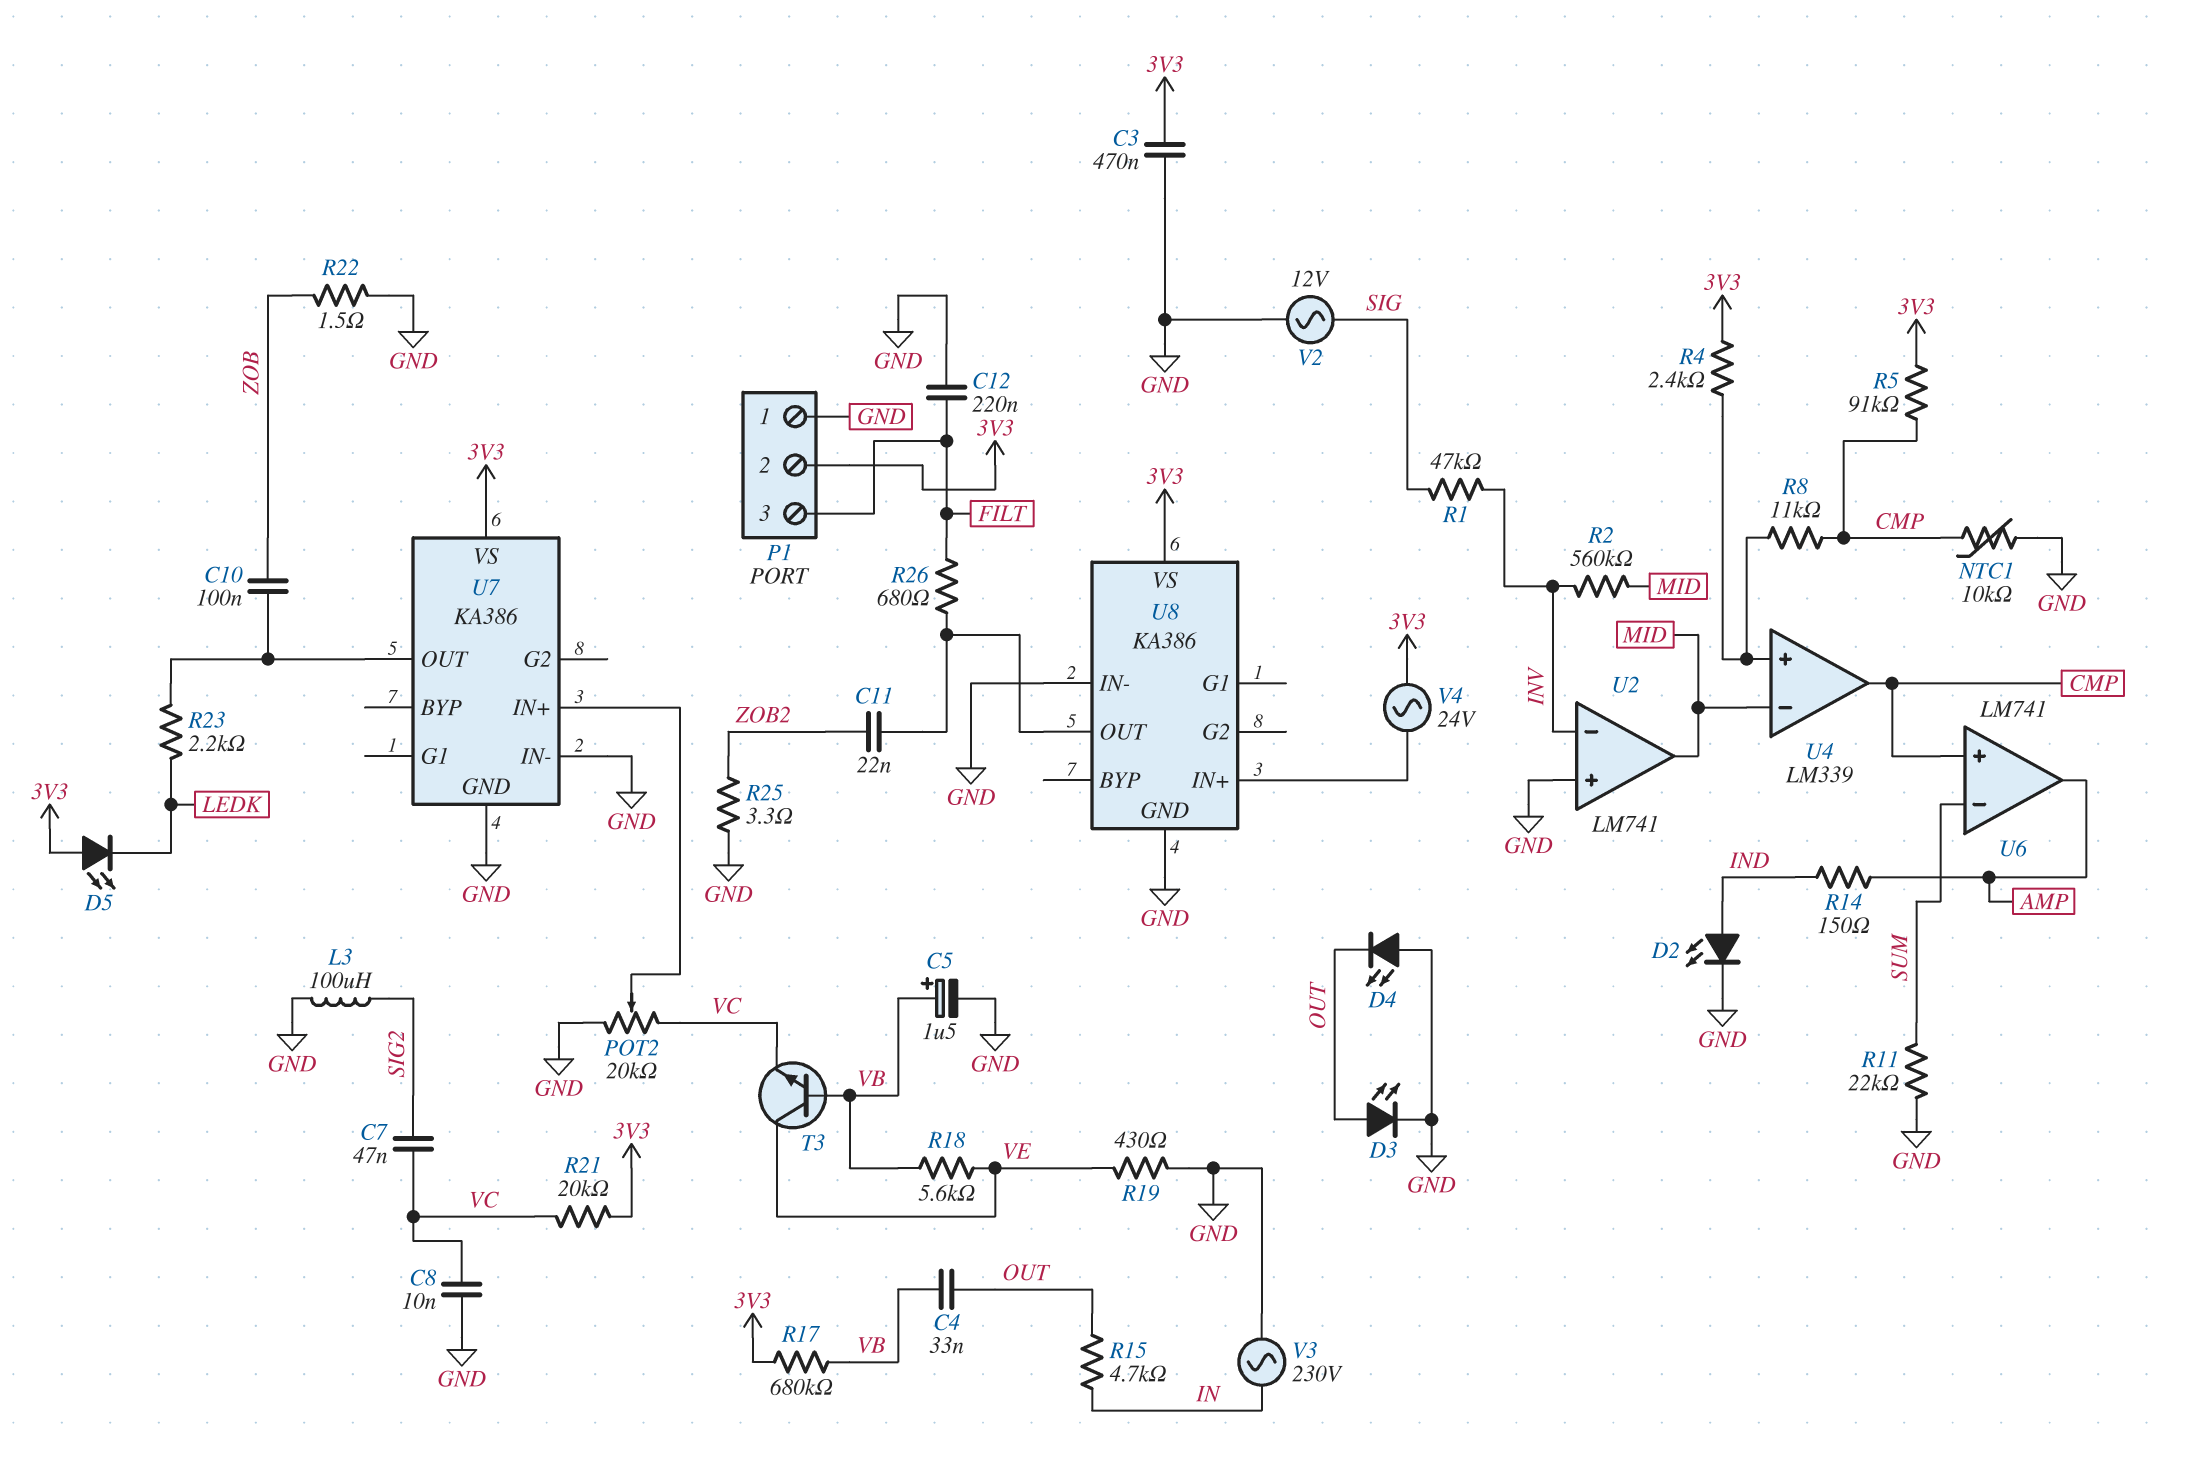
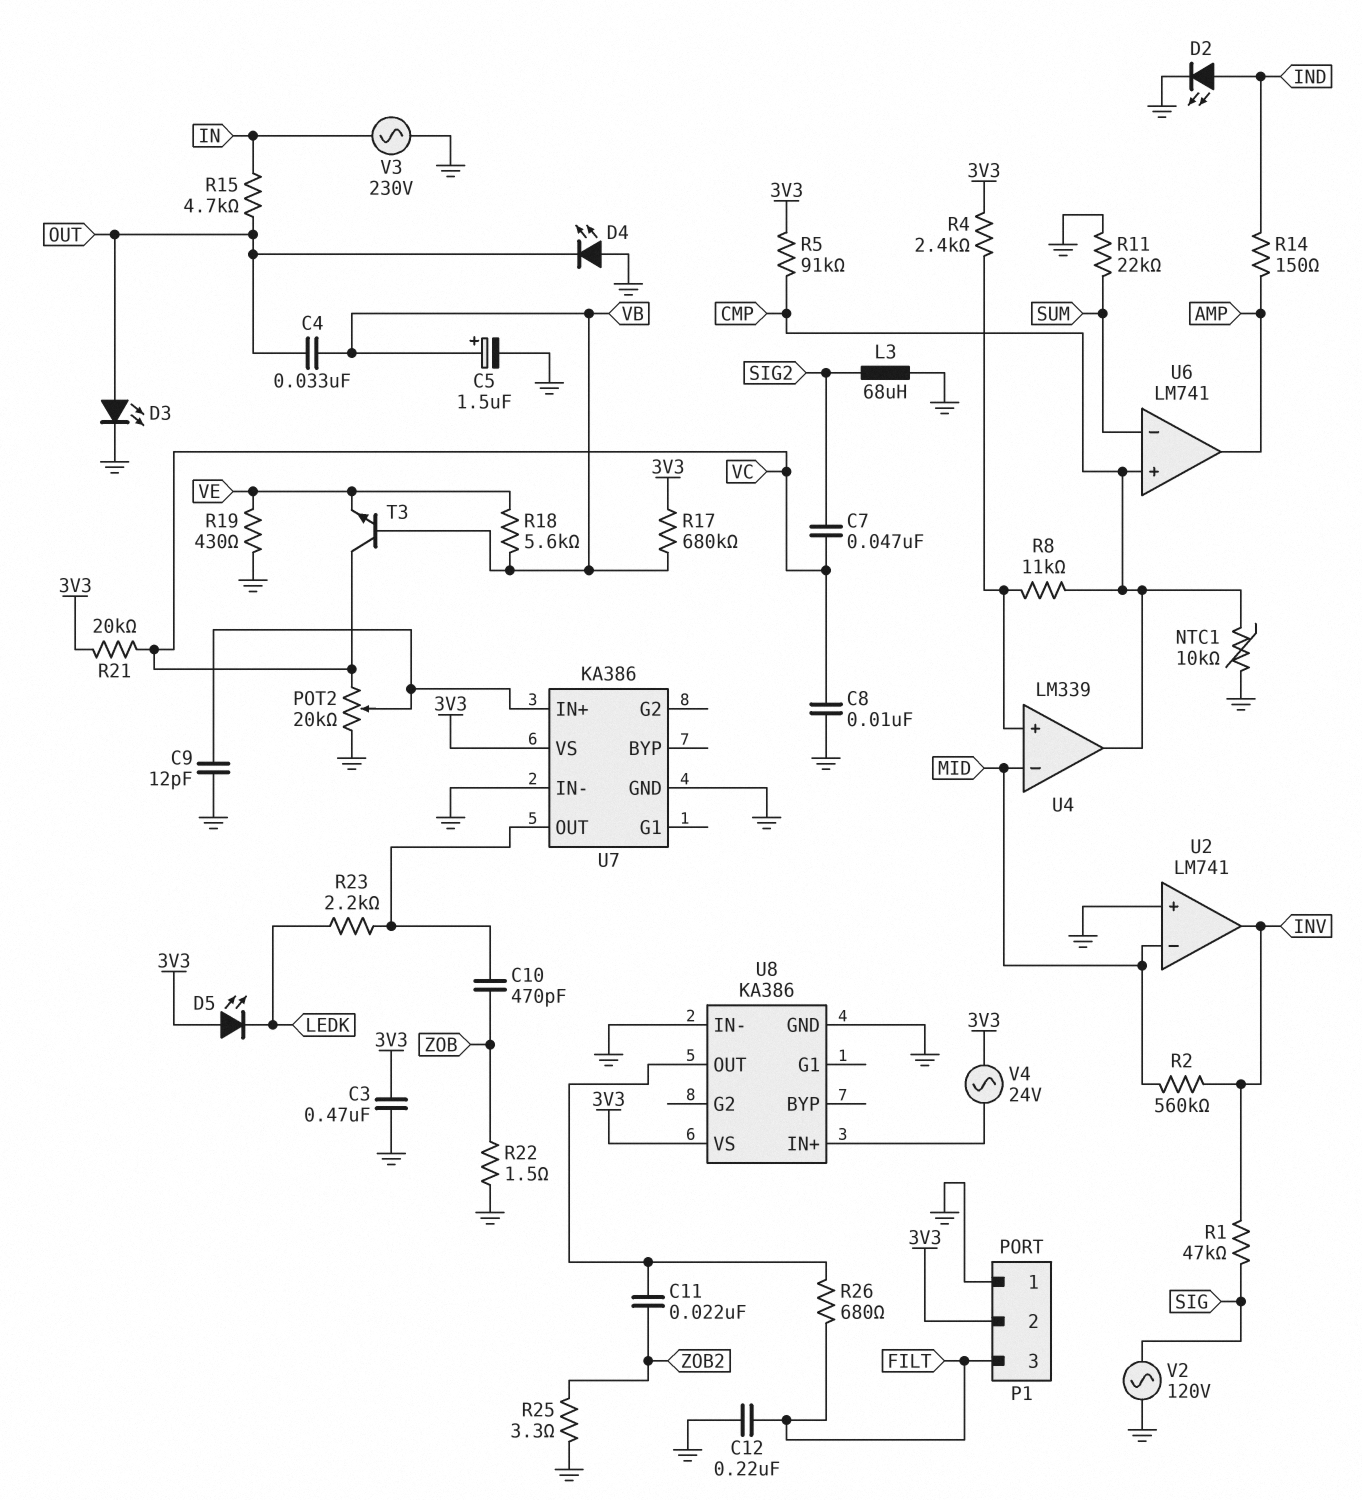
C9: none -> 12pF (GND, U7/IN+)
C10: 100nF (U7/OUT, ZOB) -> 470pF (U7/OUT, ZOB)
L3: 100uH (GND, SIG2) -> 68uH (GND, SIG2)
T3: NPN (B VB, C VE, E VC) -> NPN (B VB, C VC, E VE)
U2 pin in-: INV -> MID
U2 pin out: MID -> INV
V2: AC 12V (GND, SIG) -> AC 120V (GND, SIG)

